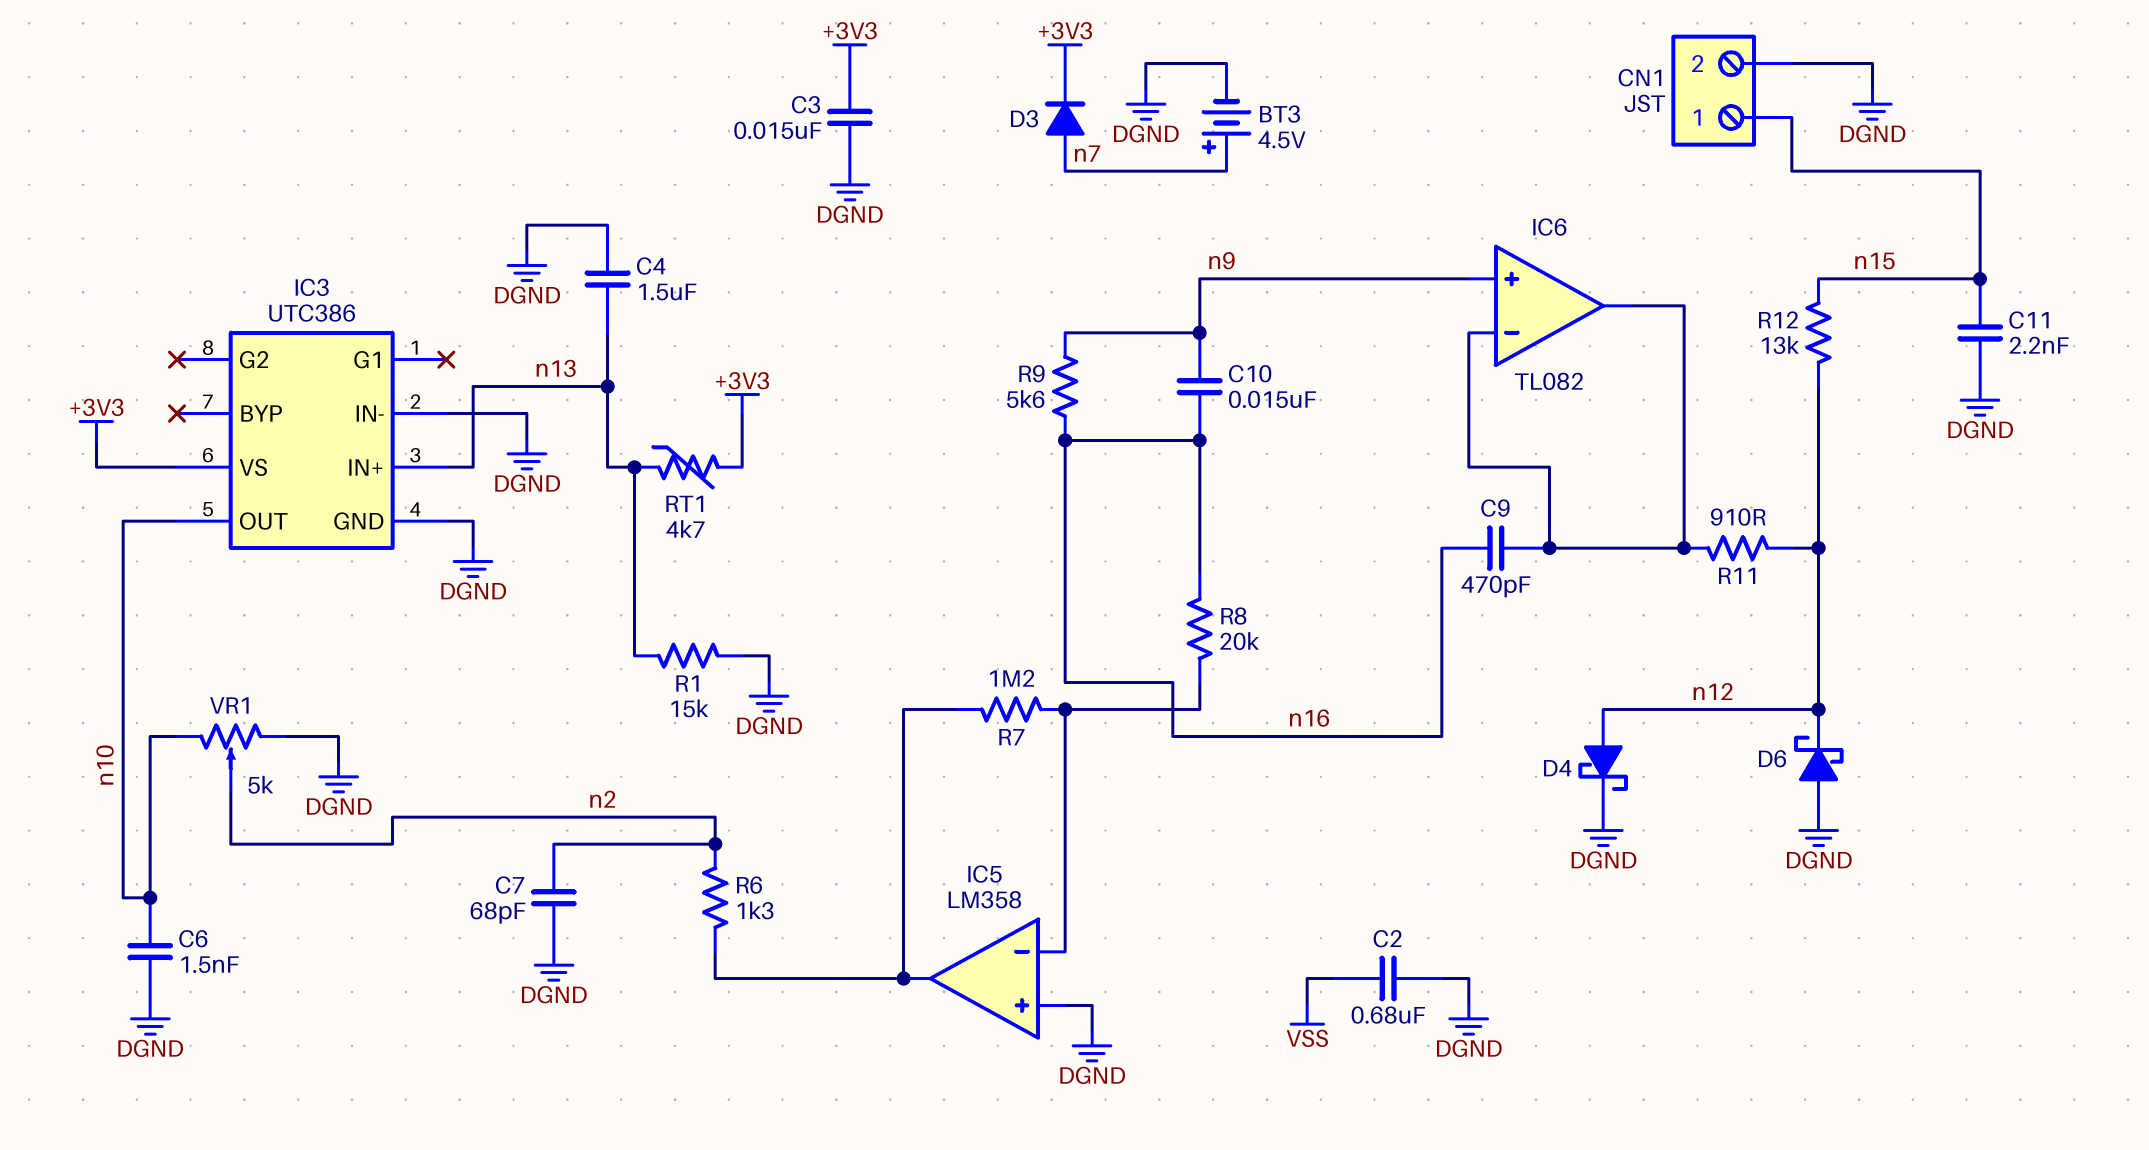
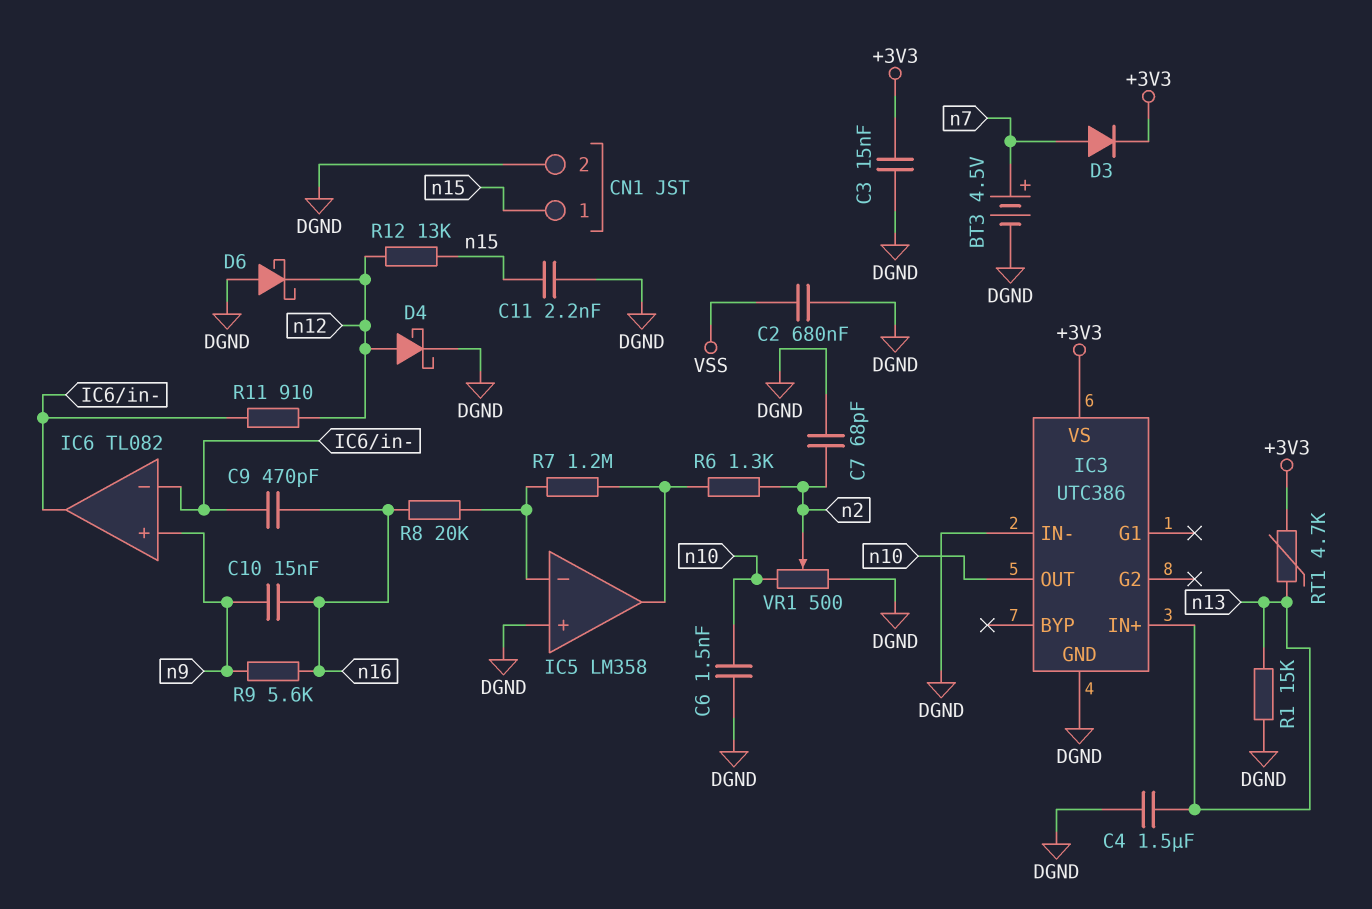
VR1: 5k (DGND, n10, wiper n2) -> 500 (DGND, n10, wiper n2)

